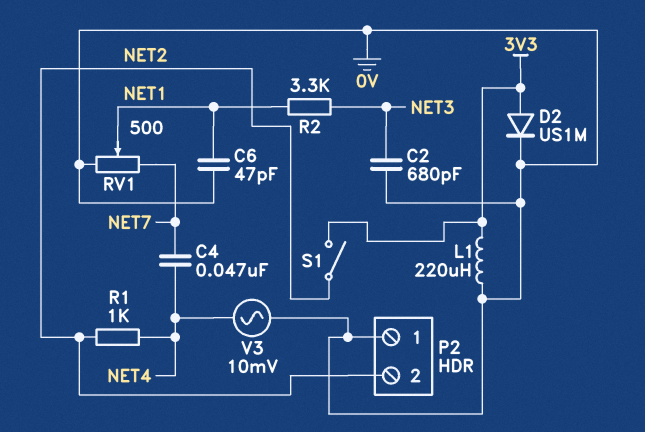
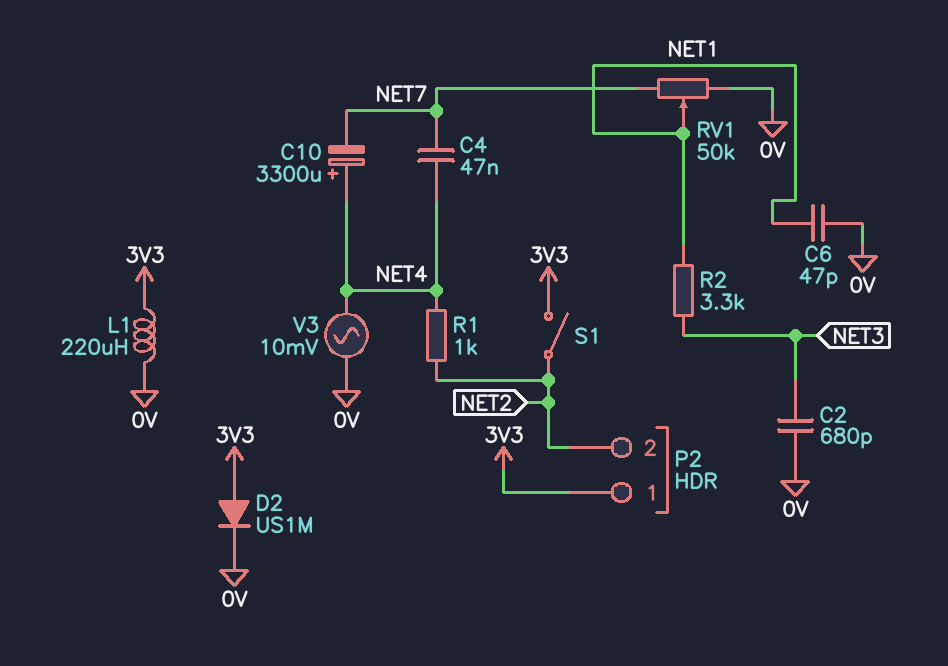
C10: none -> 3300uF (plus NET4, minus NET7)
P2 pin 1: 0V -> 3V3
RV1: 500 (0V, NET7, wiper NET1) -> 50k (0V, NET7, wiper NET1)

